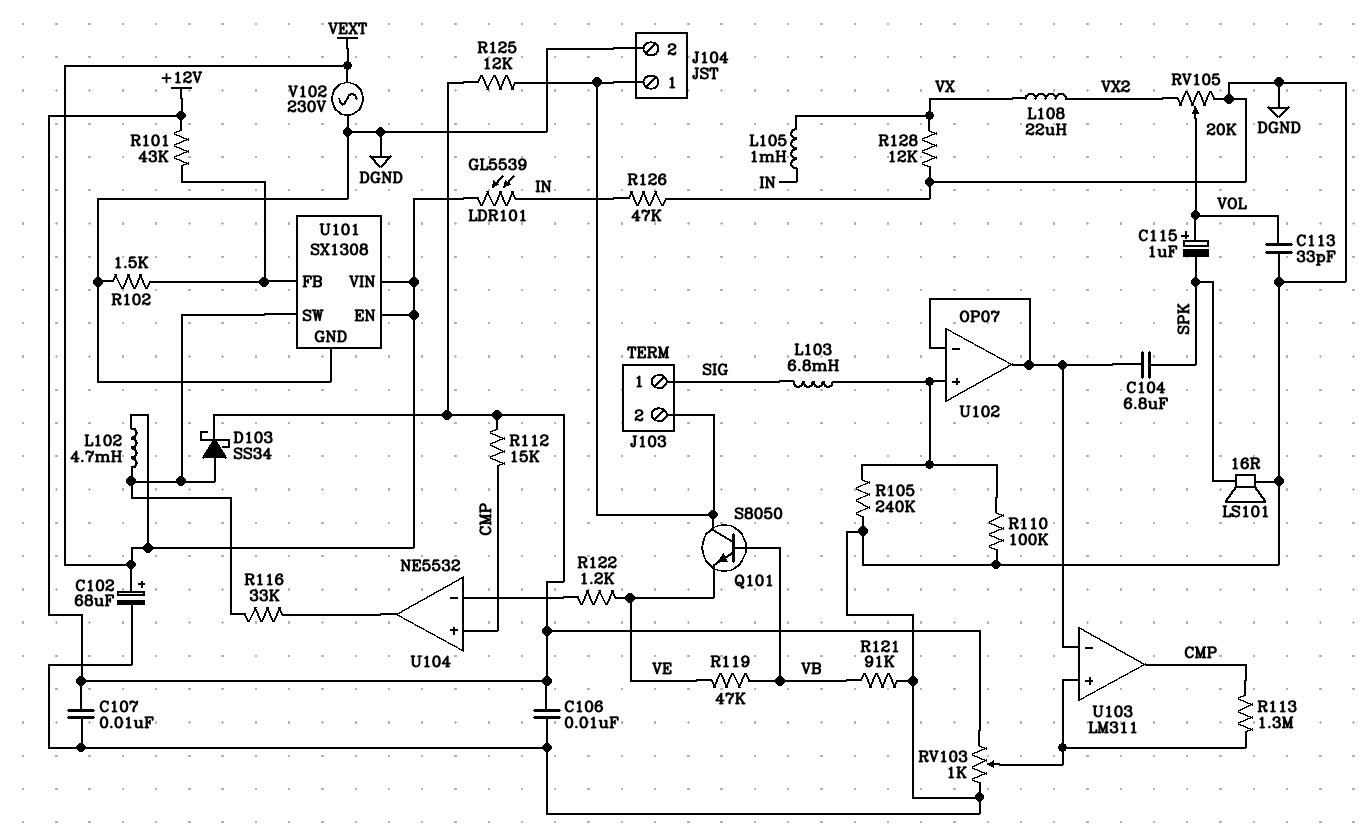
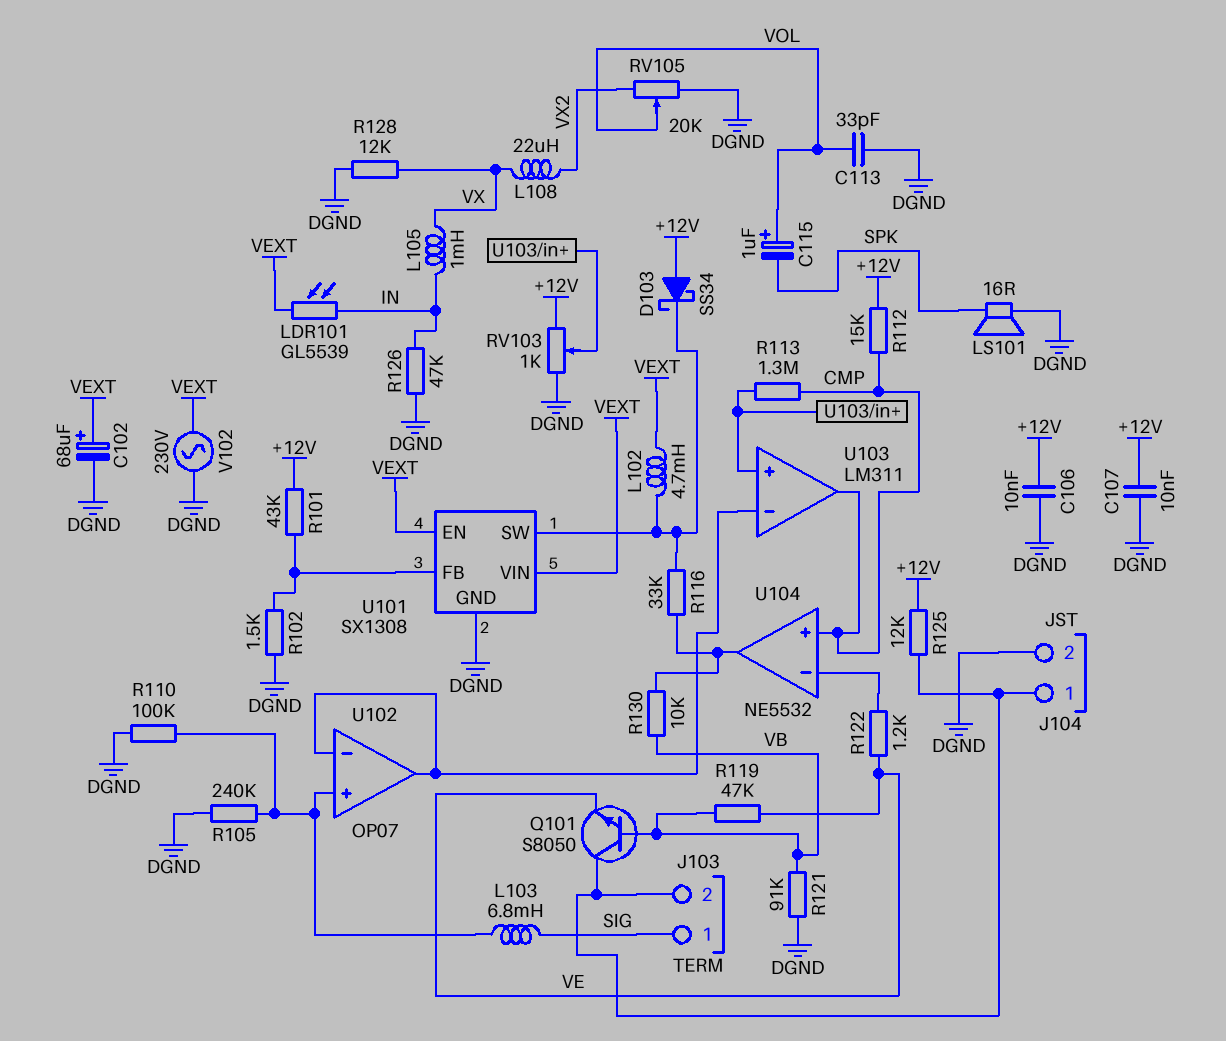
C104: 6.8uF (SPK, U102/in-) -> none
D103: schottky SS34 (A U101/SW, K +12V) -> schottky SS34 (A +12V, K U101/SW)
R130: none -> 10k (U104/out, VB)

